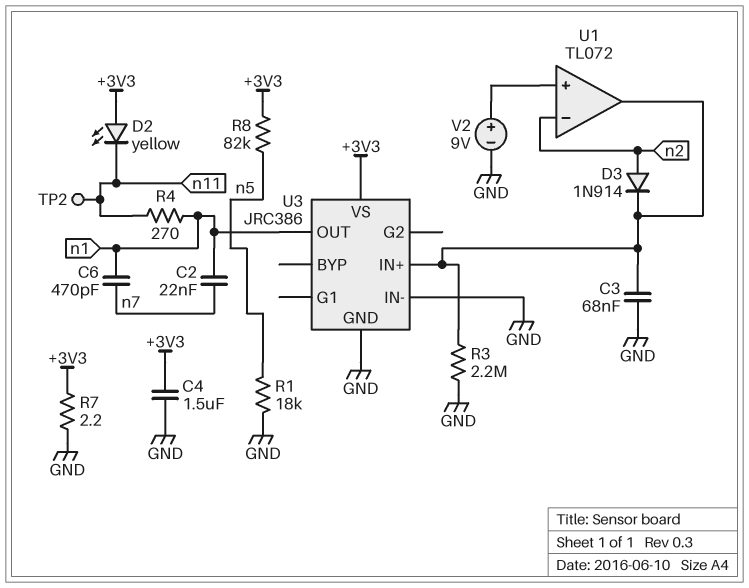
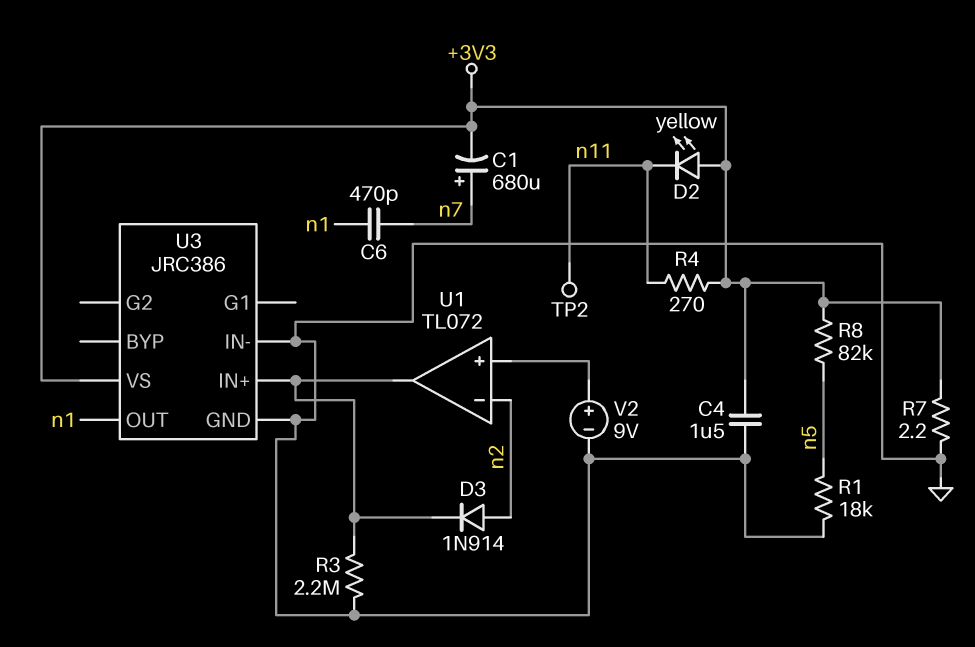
C1: none -> 680uF (plus n7, minus +3V3)
C2: 22nF (n1, n7) -> none
C3: 68nF (GND, U1/out) -> none
R4: 270 (n1, n11) -> 270 (+3V3, n11)

